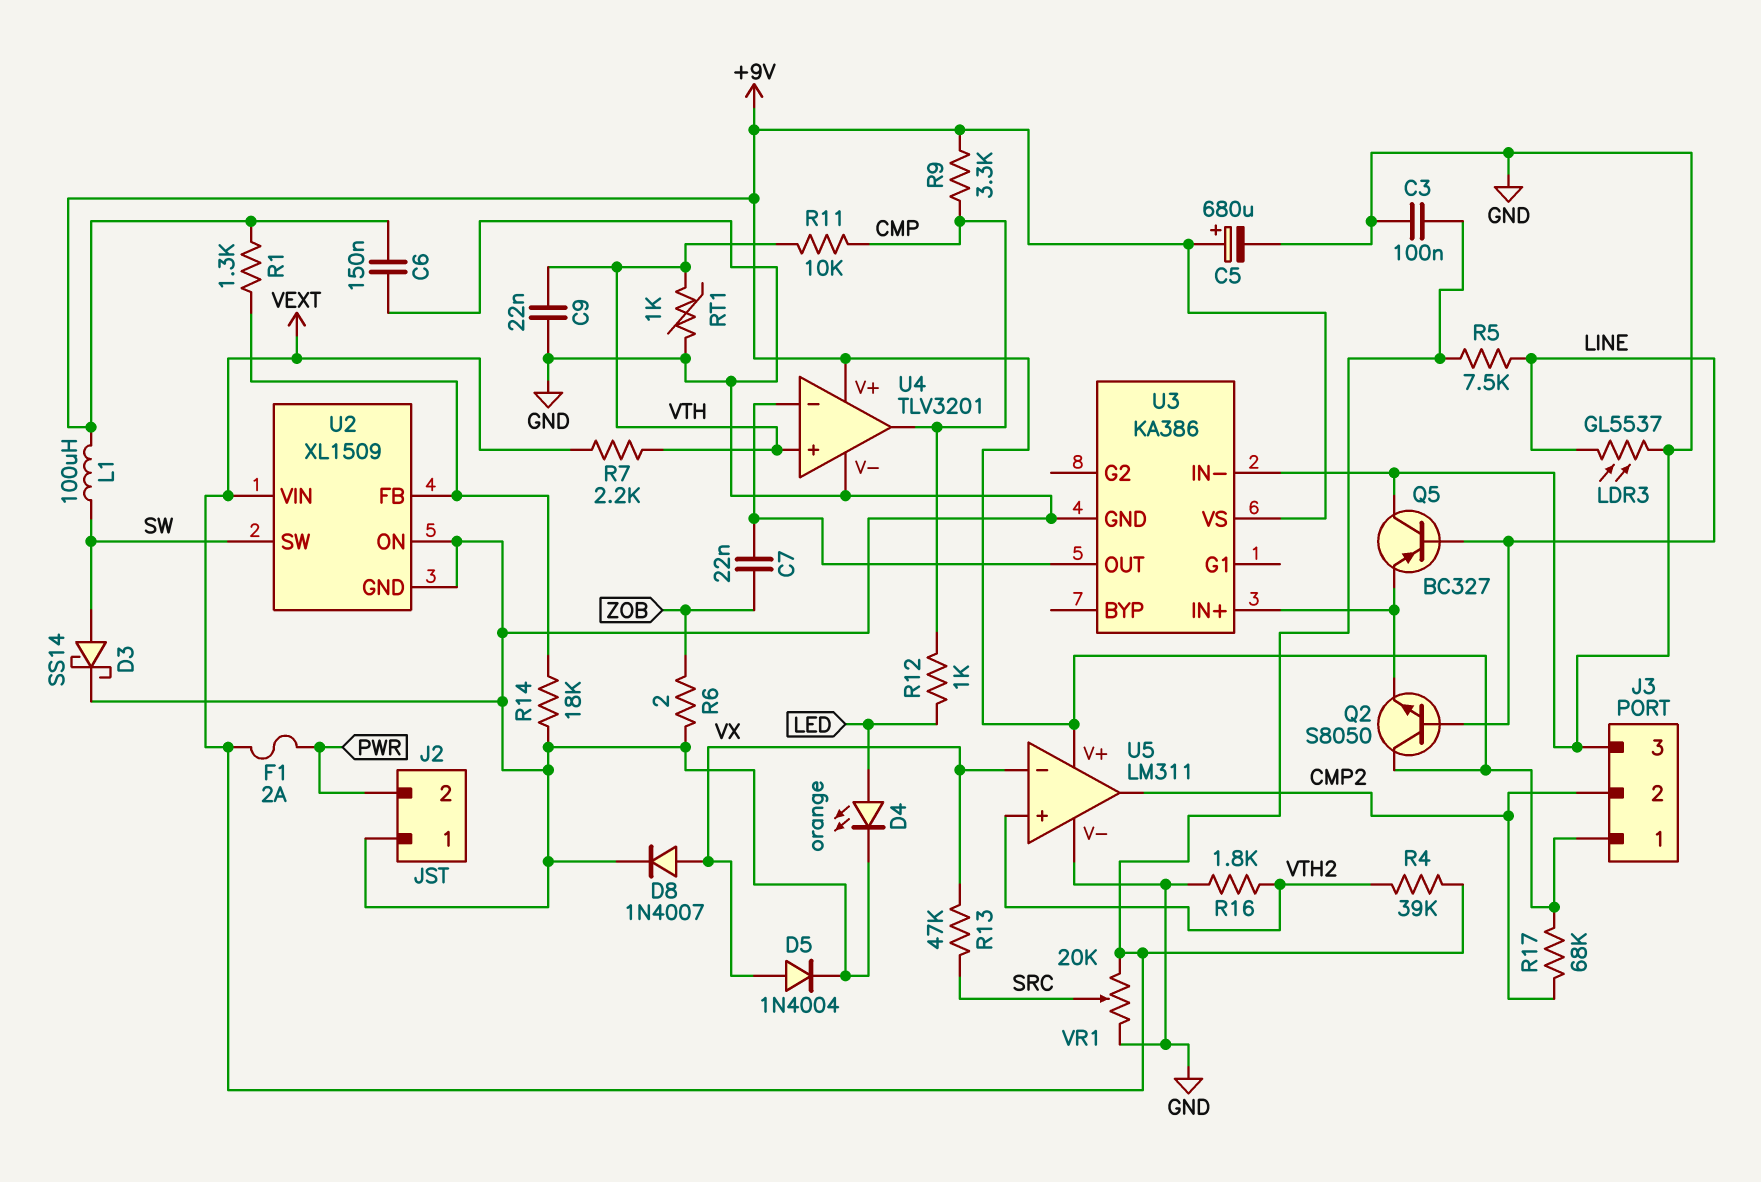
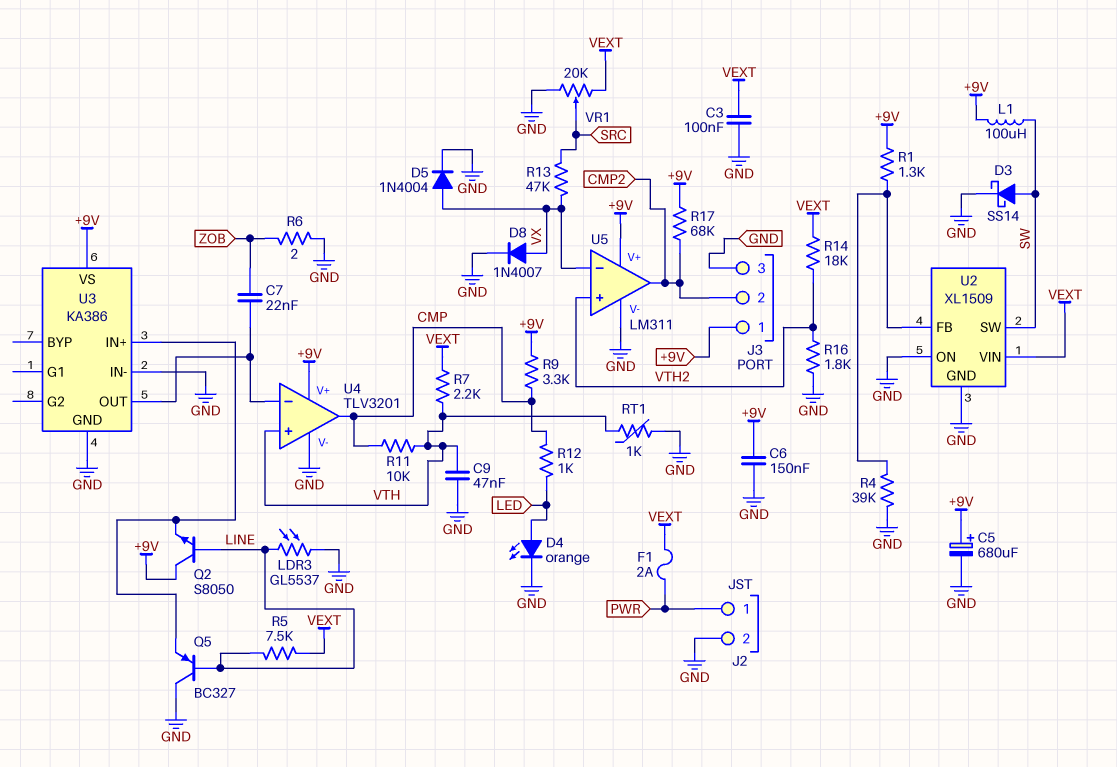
C9: 22nF (GND, VTH) -> 47nF (GND, VTH)
J2 pin 1: GND -> PWR
J2 pin 2: PWR -> GND
R4: 39k (VEXT, VTH2) -> 39k (GND, U2/FB)
R14: 18k (GND, U2/FB) -> 18k (VEXT, VTH2)

